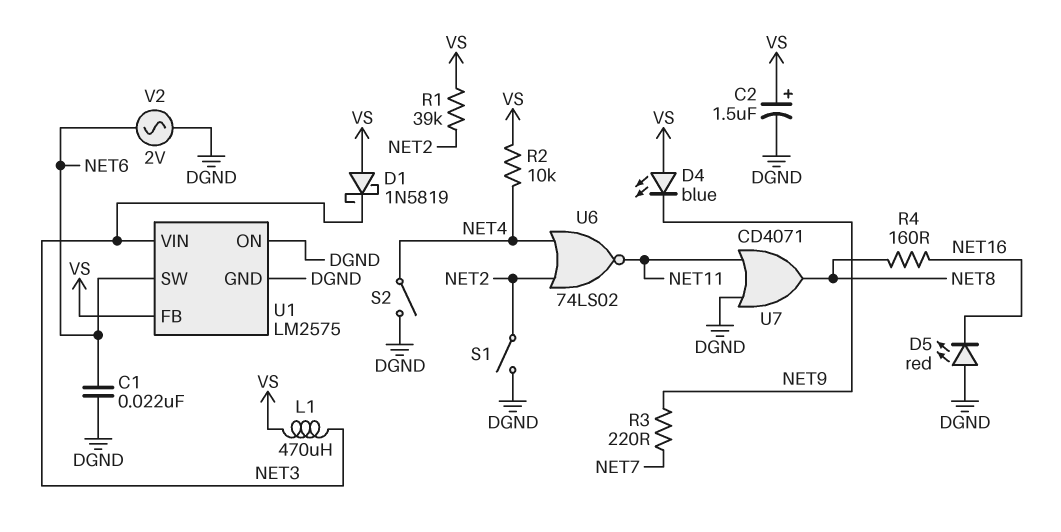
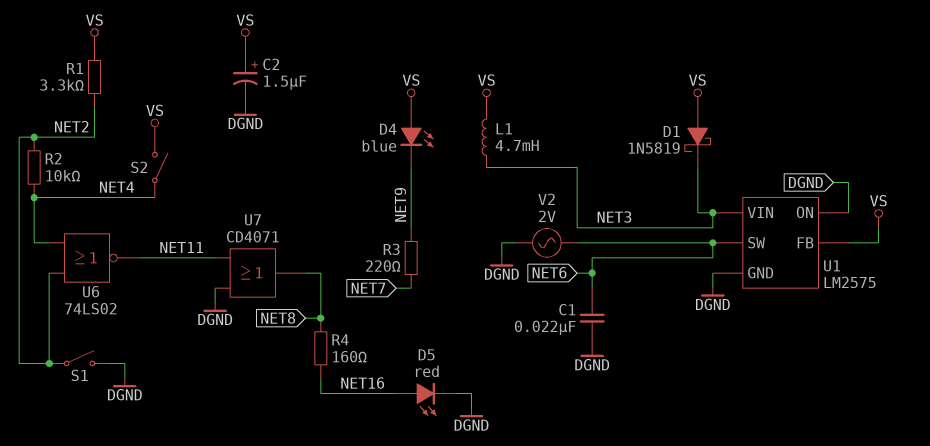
D5: LED red (A DGND, K NET16) -> LED red (A NET16, K DGND)
L1: 470uH (NET3, VS) -> 4.7mH (NET3, VS)
R1: 39k (NET2, VS) -> 3.3k (NET2, VS)
R2: 10k (NET4, VS) -> 10k (NET2, NET4)
S2: switch (DGND, NET4) -> switch (NET4, VS)

